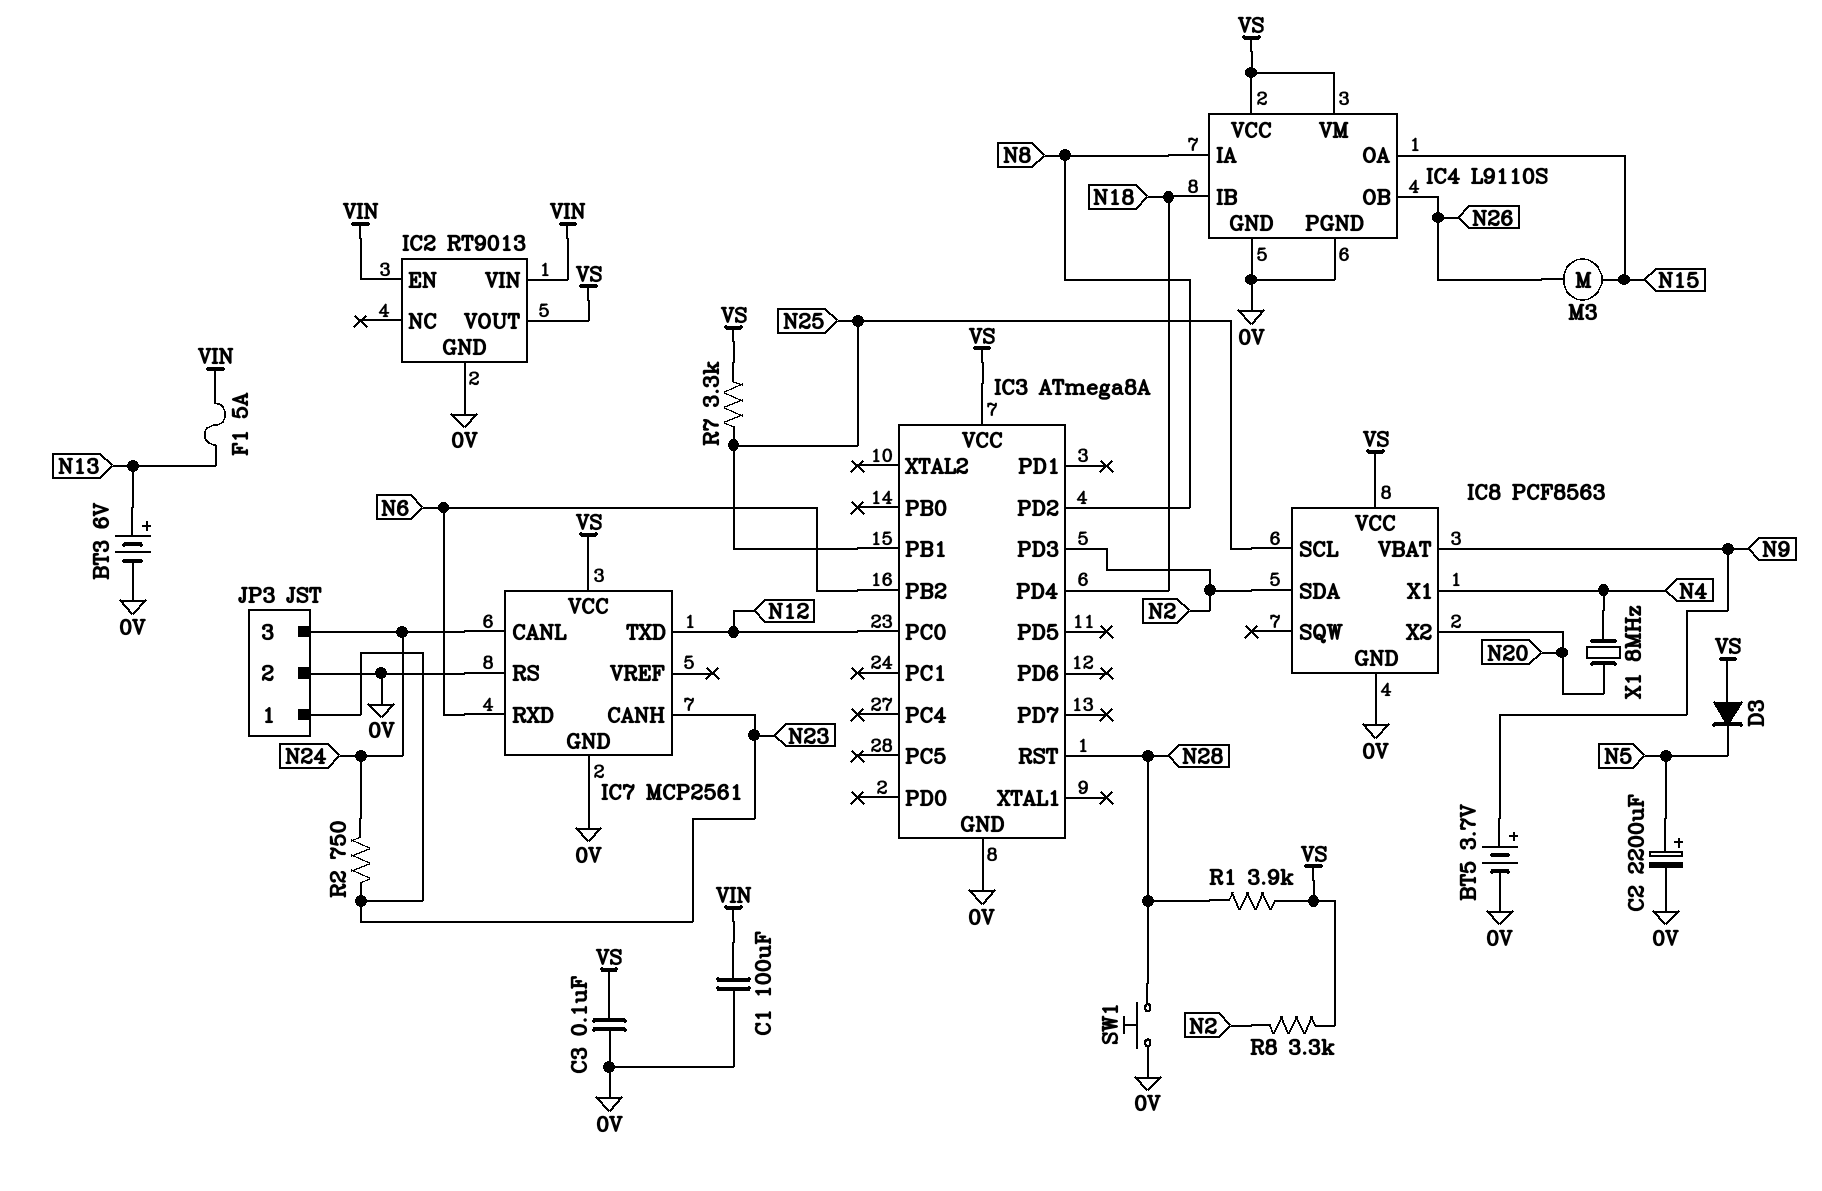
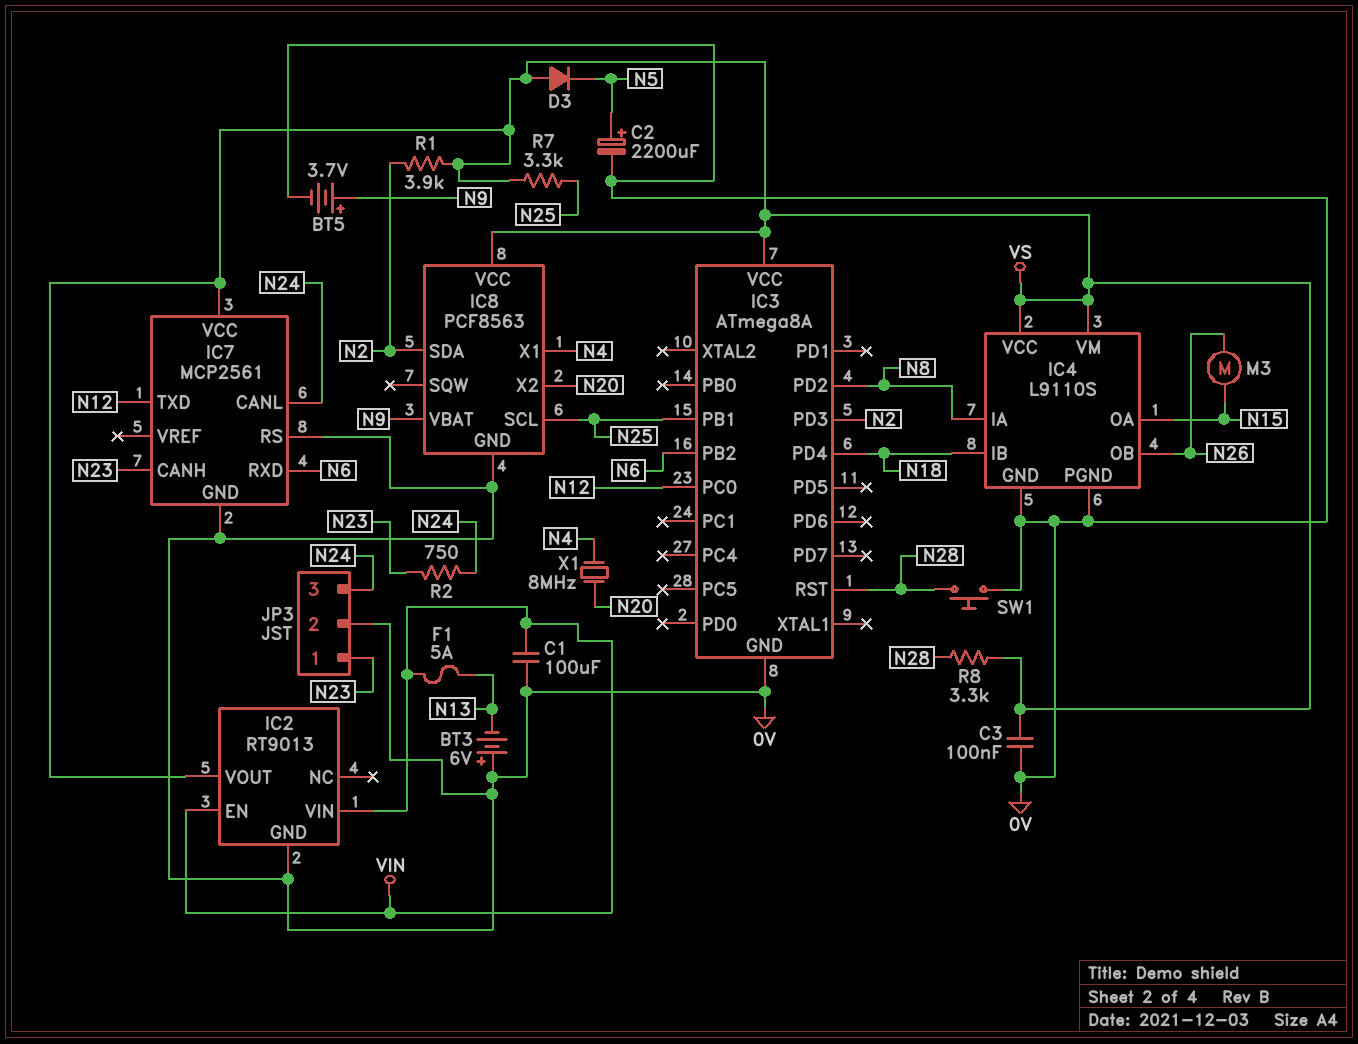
BT3: 6V (plus N13, minus 0V) -> 6V (plus 0V, minus N13)
R1: 3.9k (N28, VS) -> 3.9k (N2, VS)
R8: 3.3k (N2, VS) -> 3.3k (N28, VS)

